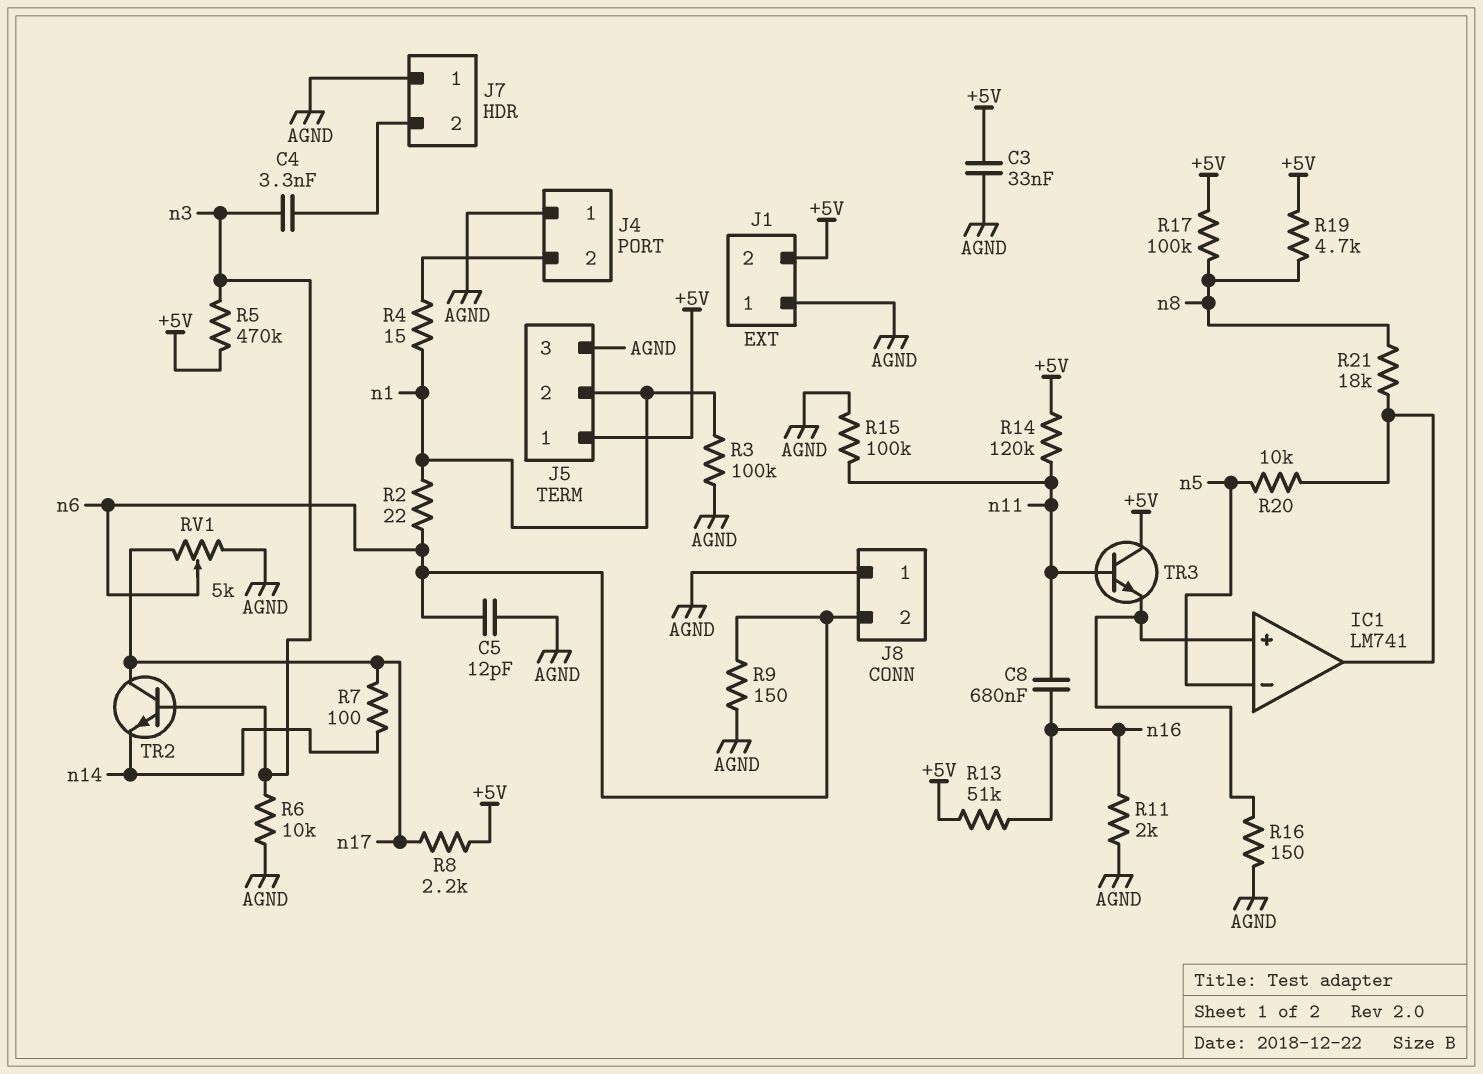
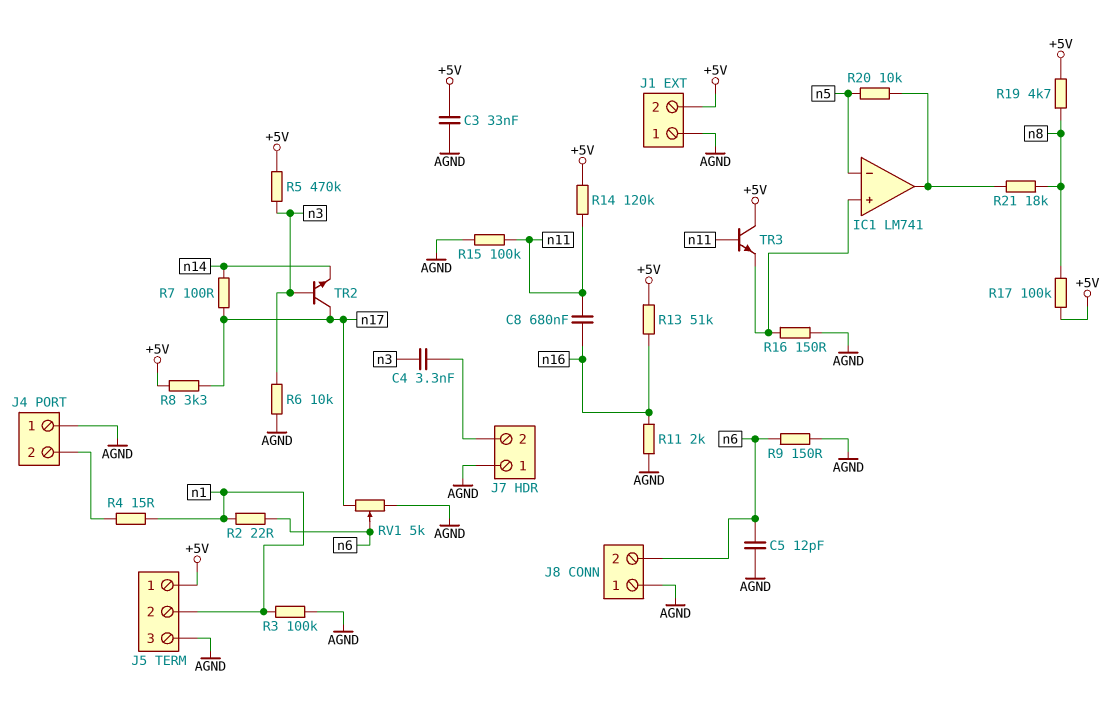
R8: 2.2k (+5V, n17) -> 3.3k (+5V, n17)

